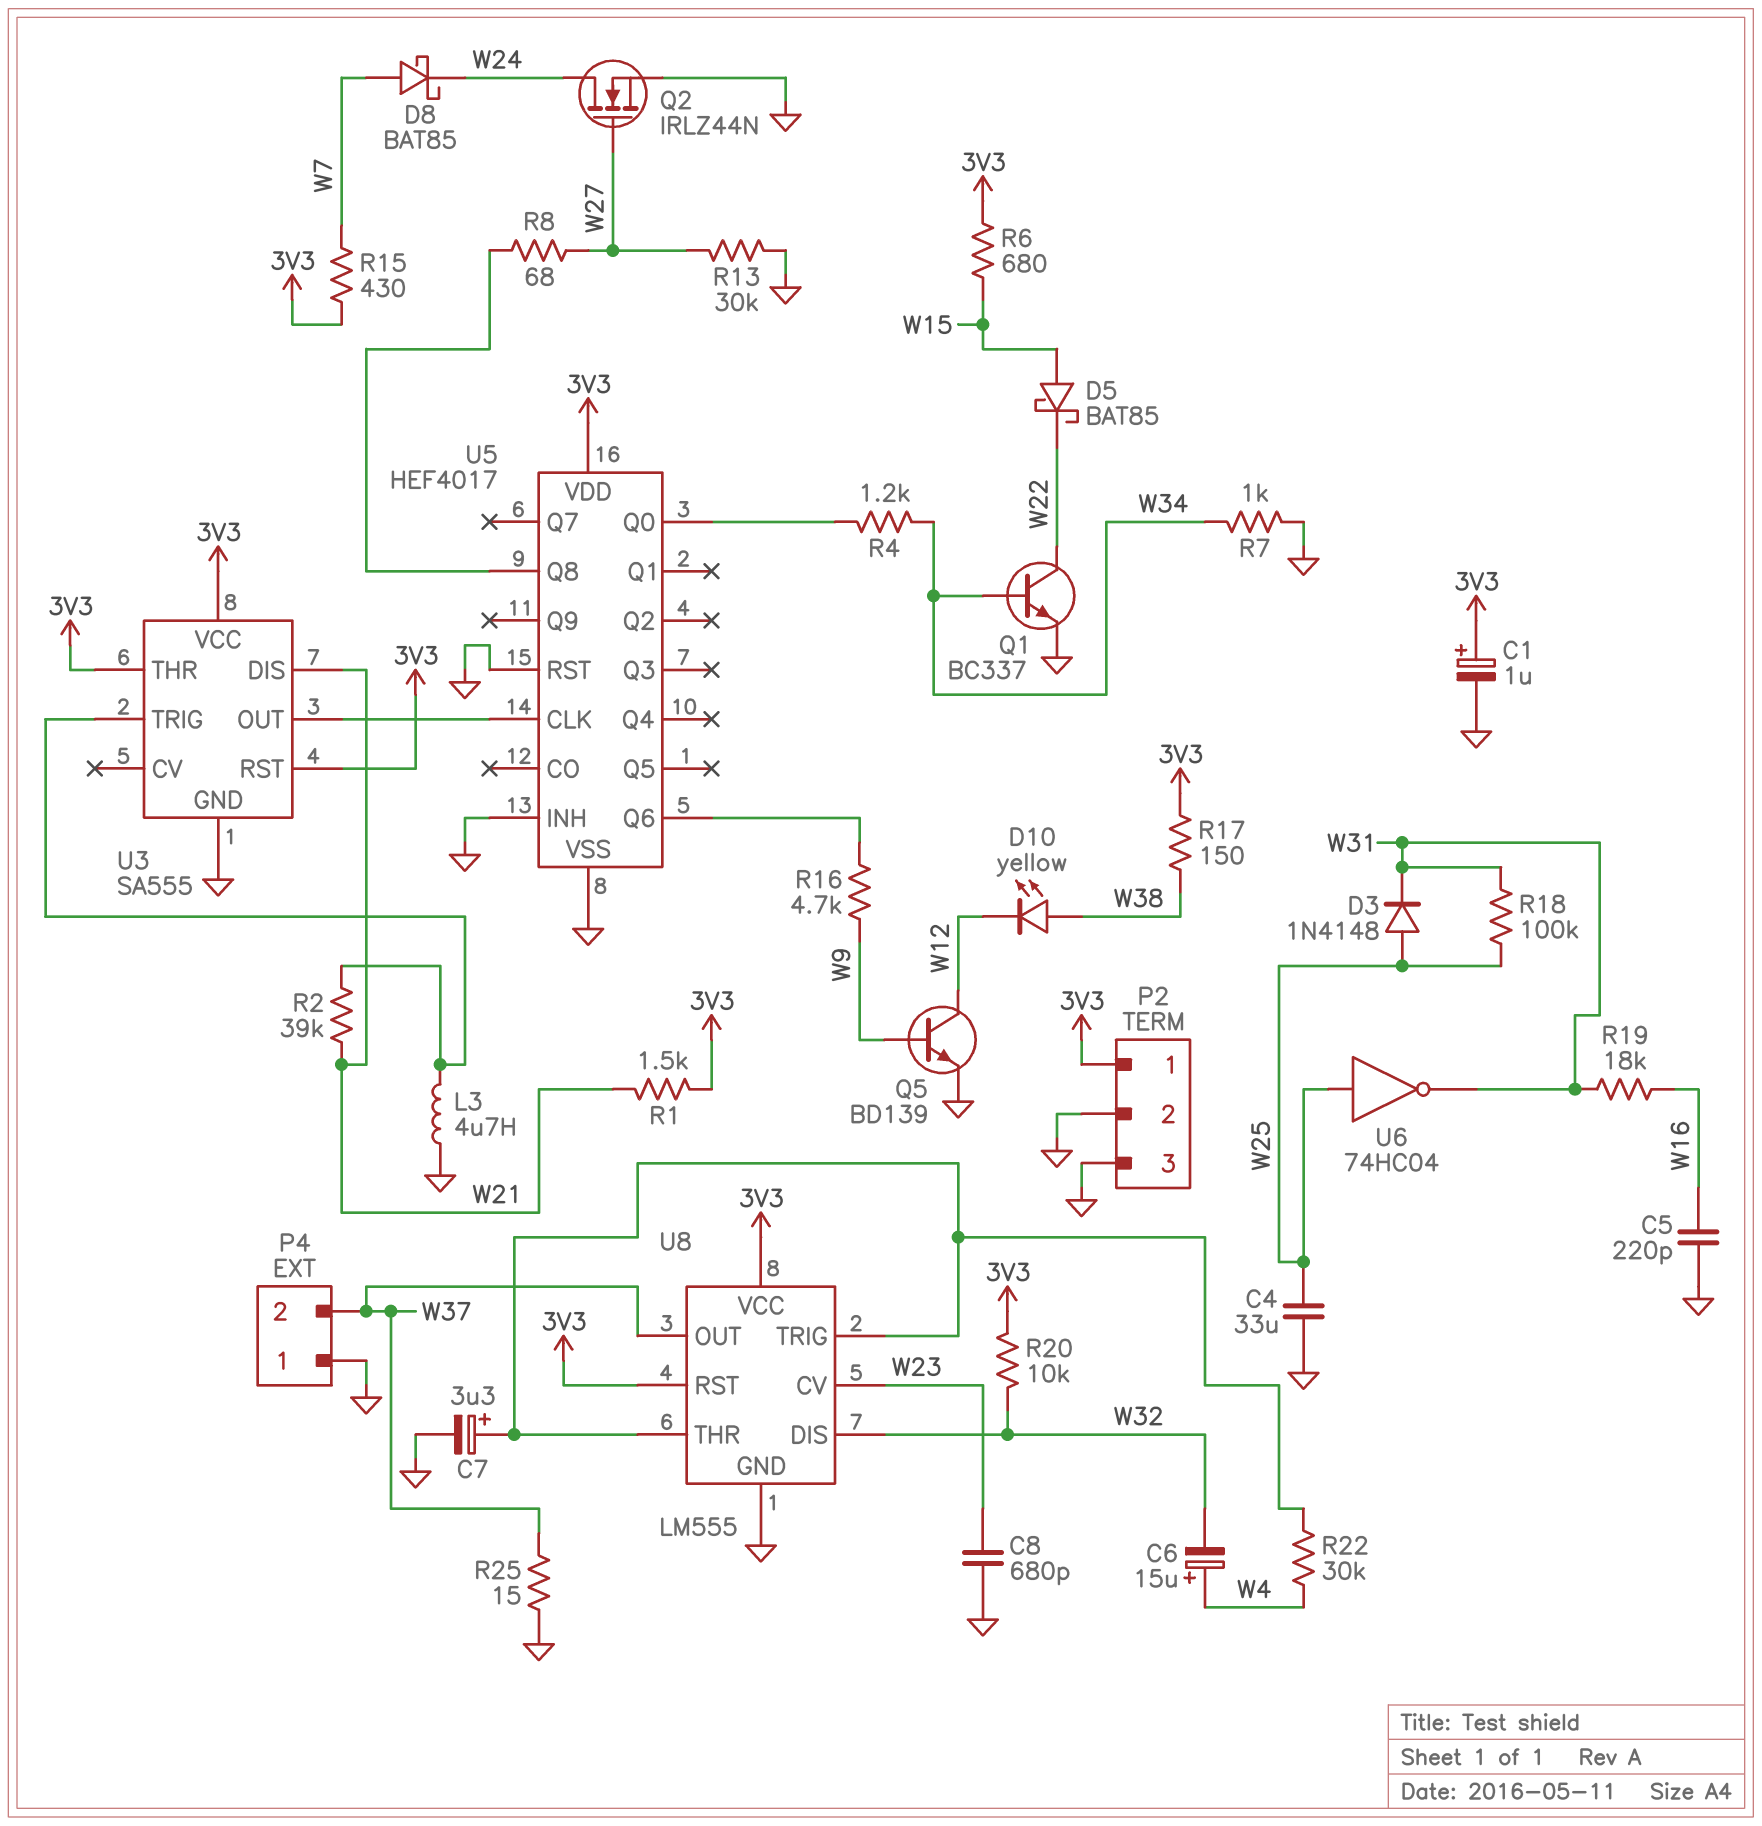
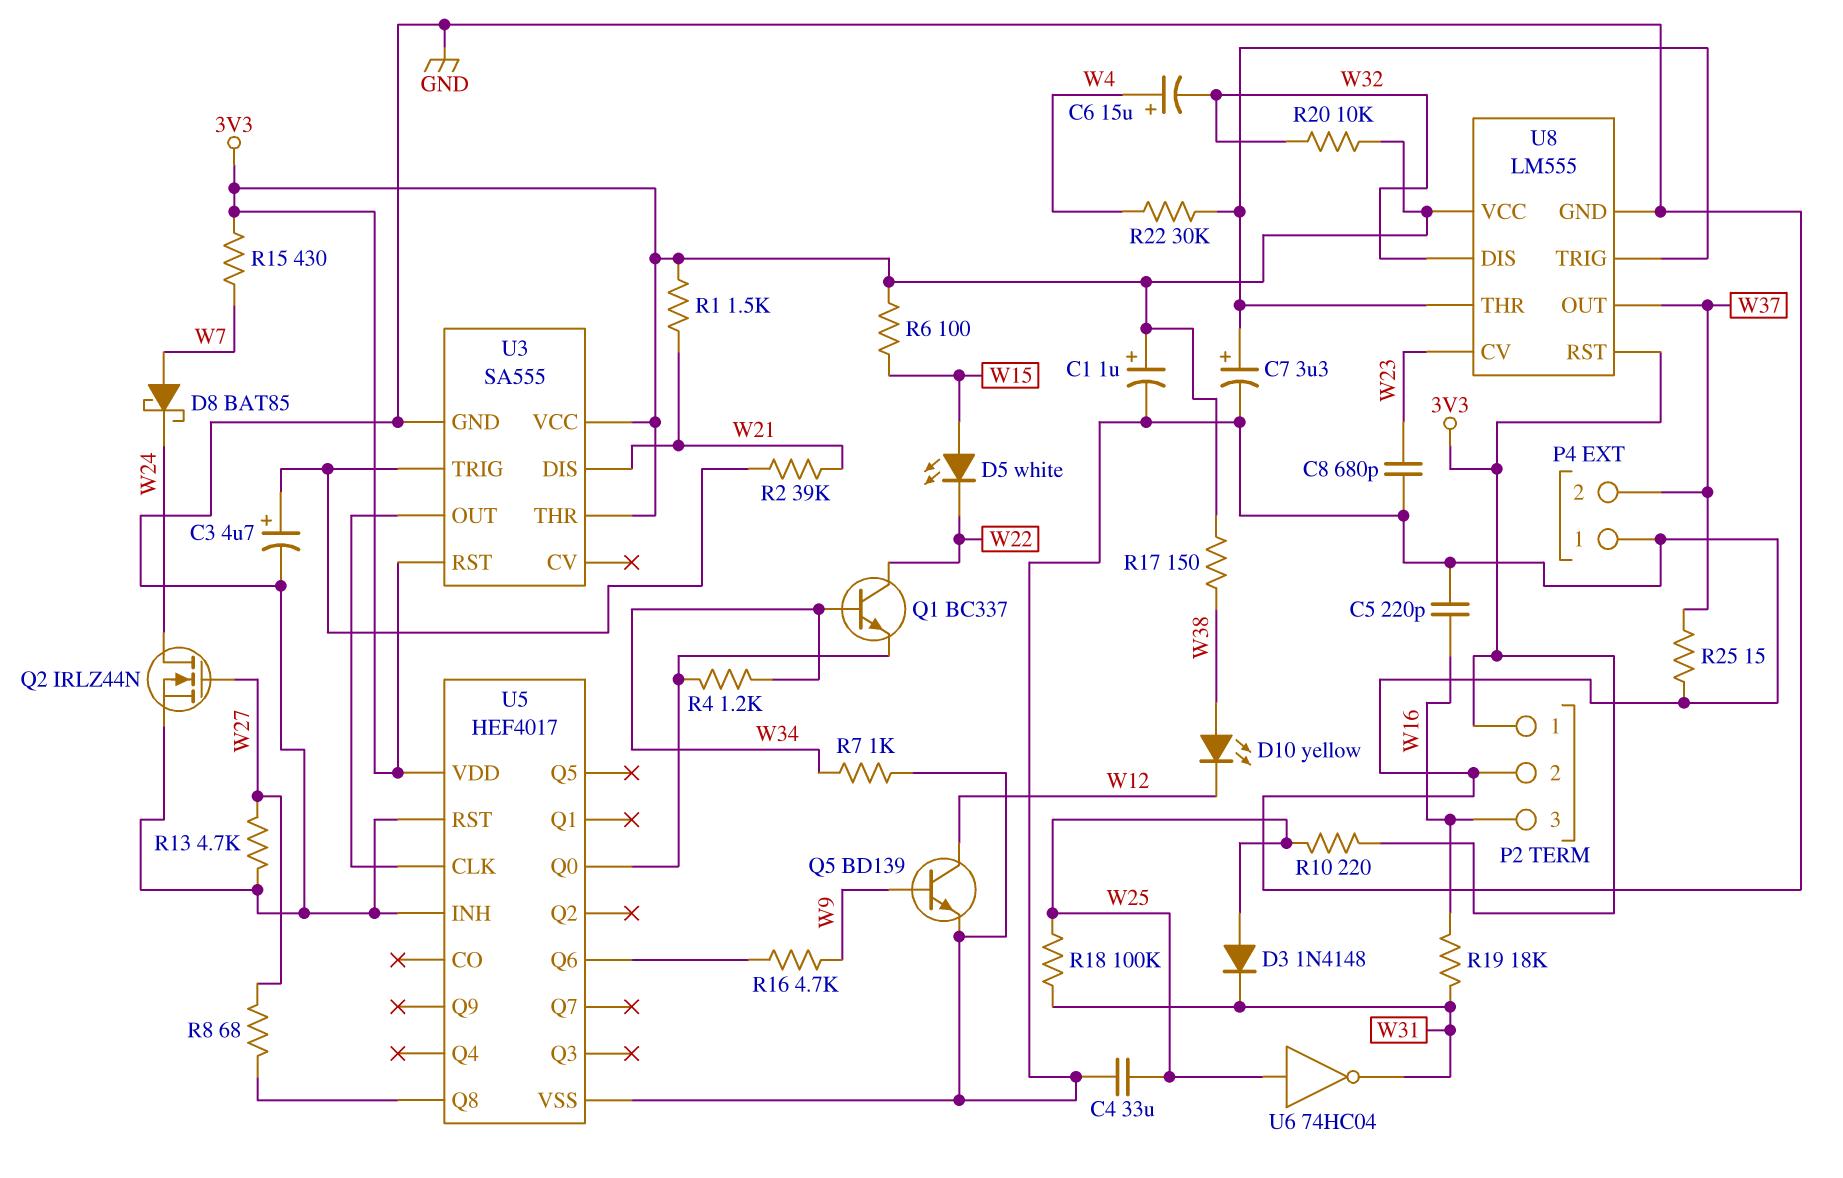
C3: none -> 4.7uF (plus U3/TRIG, minus GND)
D5: schottky BAT85 (A W15, K W22) -> LED white (A W15, K W22)
L3: 4.7uH (GND, U3/TRIG) -> none
P2 pin 3: GND -> W16
Q1: NPN BC337 (B W34, C W22, E GND) -> NPN BC337 (B W34, C W22, E U5/Q0)
R6: 680 (3V3, W15) -> 100 (3V3, W15)
R10: none -> 220 (3V3, W25)
R13: 30k (GND, W27) -> 4.7k (GND, W27)

